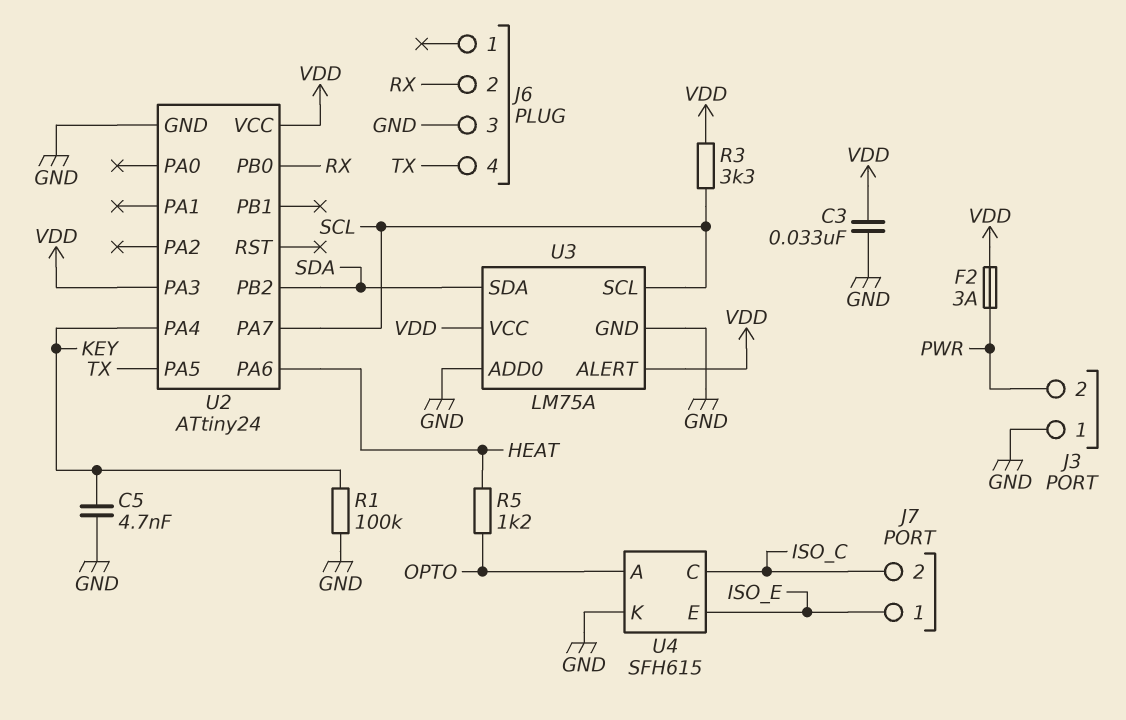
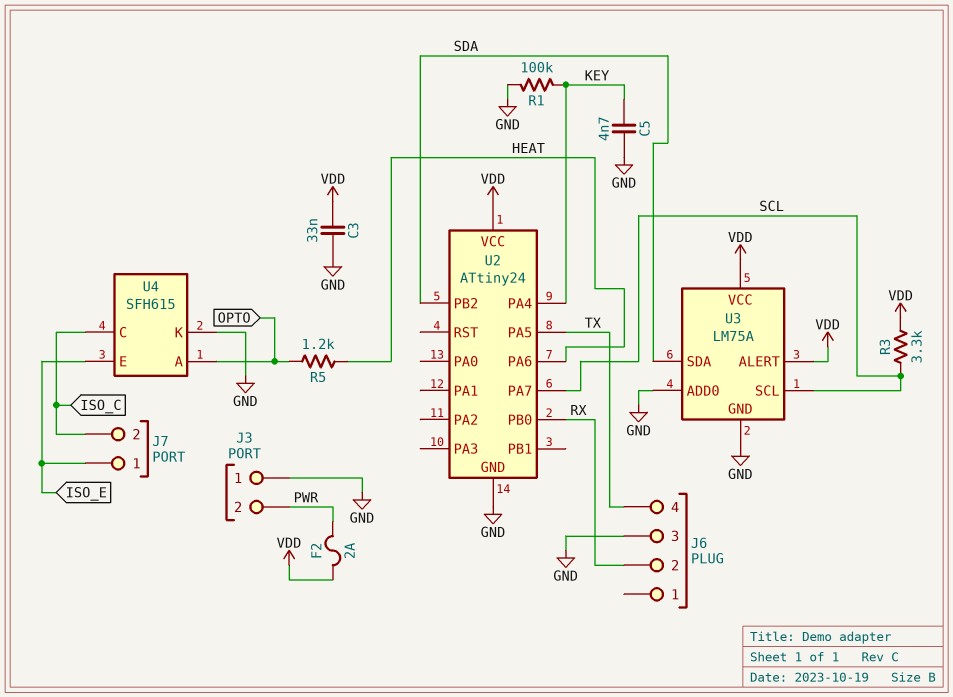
F2: 3A (PWR, VDD) -> 2A (PWR, VDD)
U2 pin PA3: VDD -> none

